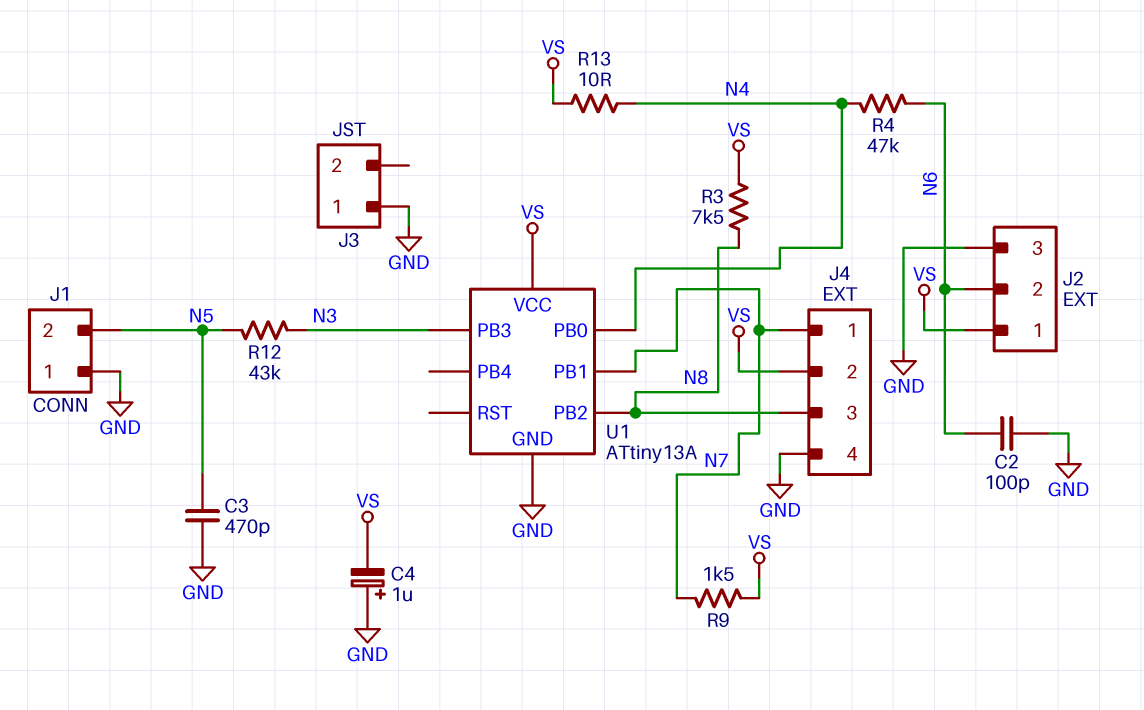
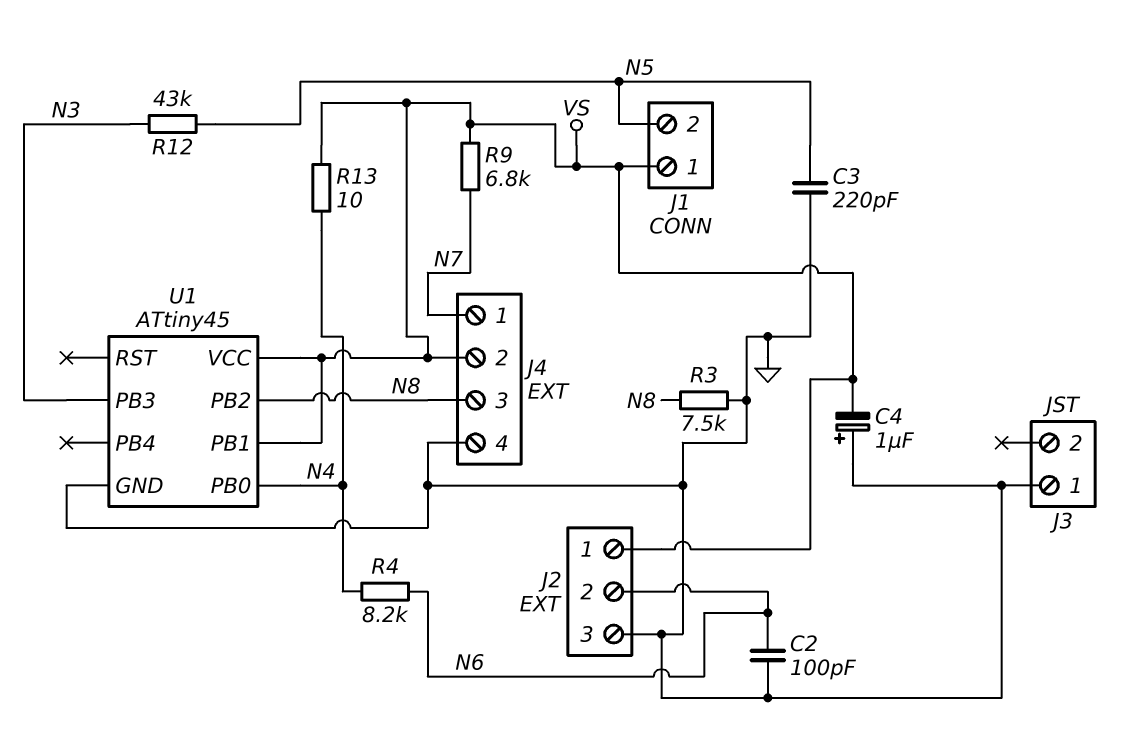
C3: 470pF (GND, N5) -> 220pF (GND, N5)
J1 pin 1: GND -> VS
R3: 7.5k (N8, VS) -> 7.5k (GND, N8)
R4: 47k (N4, N6) -> 8.2k (N4, N6)
R9: 1.5k (N7, VS) -> 6.8k (N7, VS)
U1: ATtiny13A -> ATtiny45
U1 pin PB1: N7 -> VS

